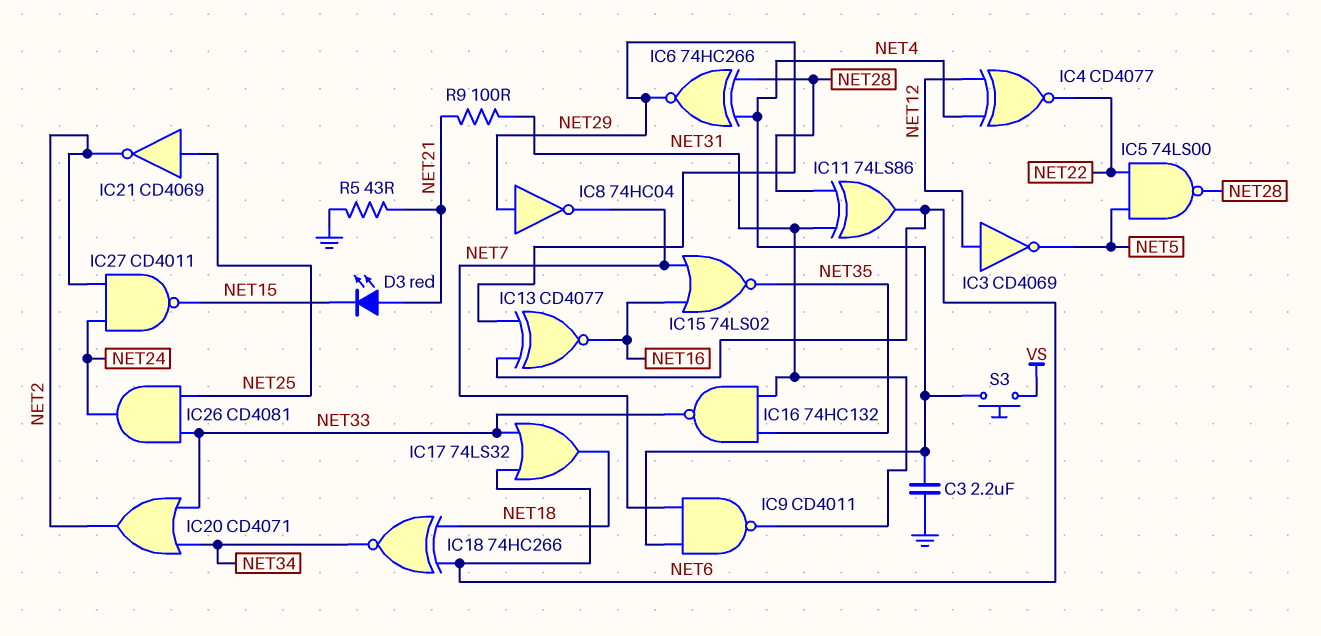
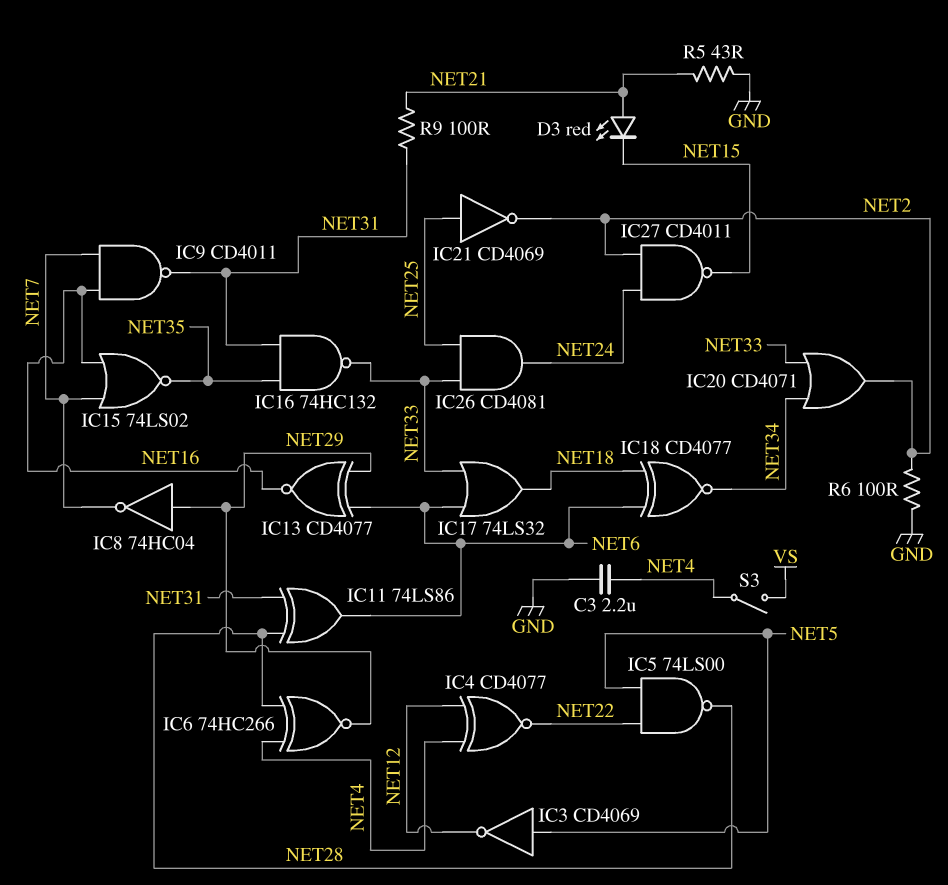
IC3: NOT CD4069 (in NET12, out NET5) -> NOT CD4069 (in NET5, out NET12)
IC9: NAND CD4011 (in NET4, in NET7, out NET31) -> NAND CD4011 (in NET7, in NET16, out NET31)
IC18: XNOR 74HC266 (in NET6, in NET18, out NET34) -> XNOR CD4077 (in NET6, in NET18, out NET34)
R6: none -> 100 (GND, NET2)
S3: button (NET4, VS) -> switch (NET4, VS)

